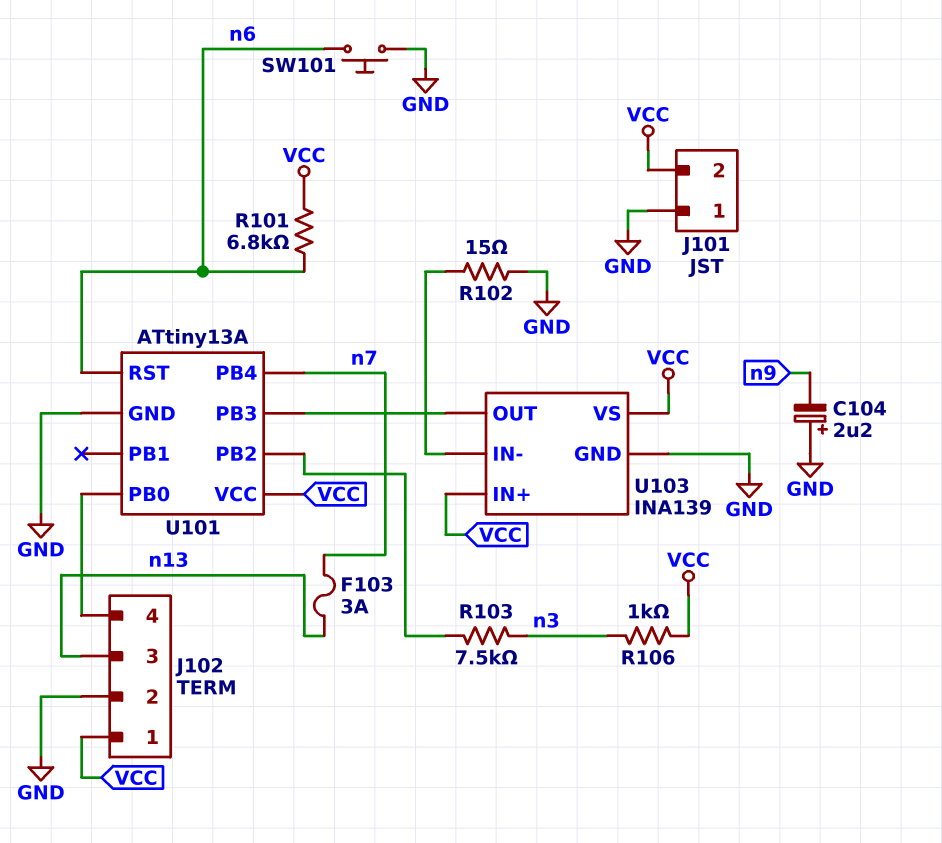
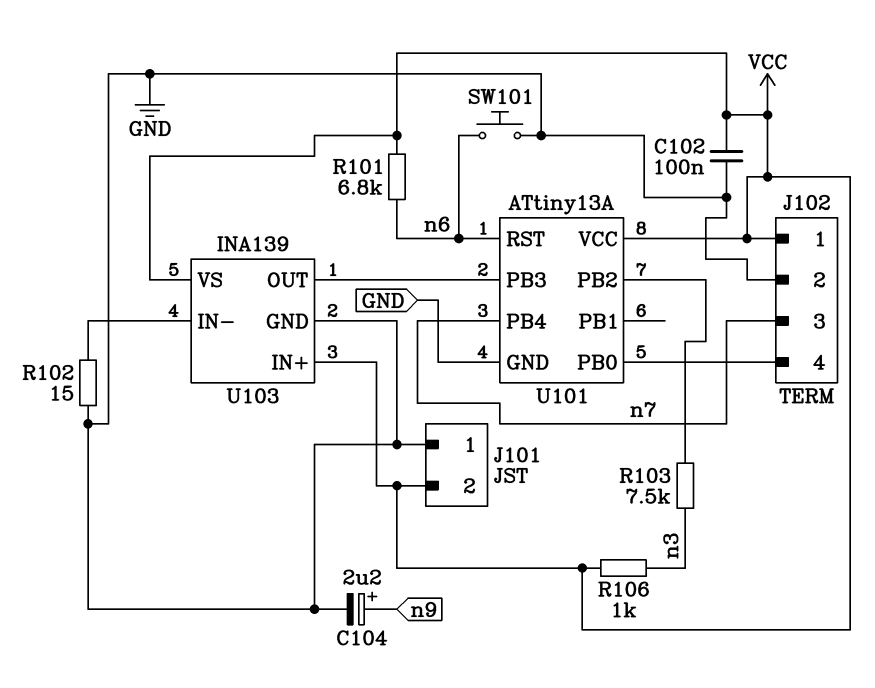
C102: none -> 100nF (GND, VCC)
C104: 2.2uF (plus GND, minus n9) -> 2.2uF (plus n9, minus GND)
F103: 3A (n7, n13) -> none
J102 pin 3: n13 -> n7

